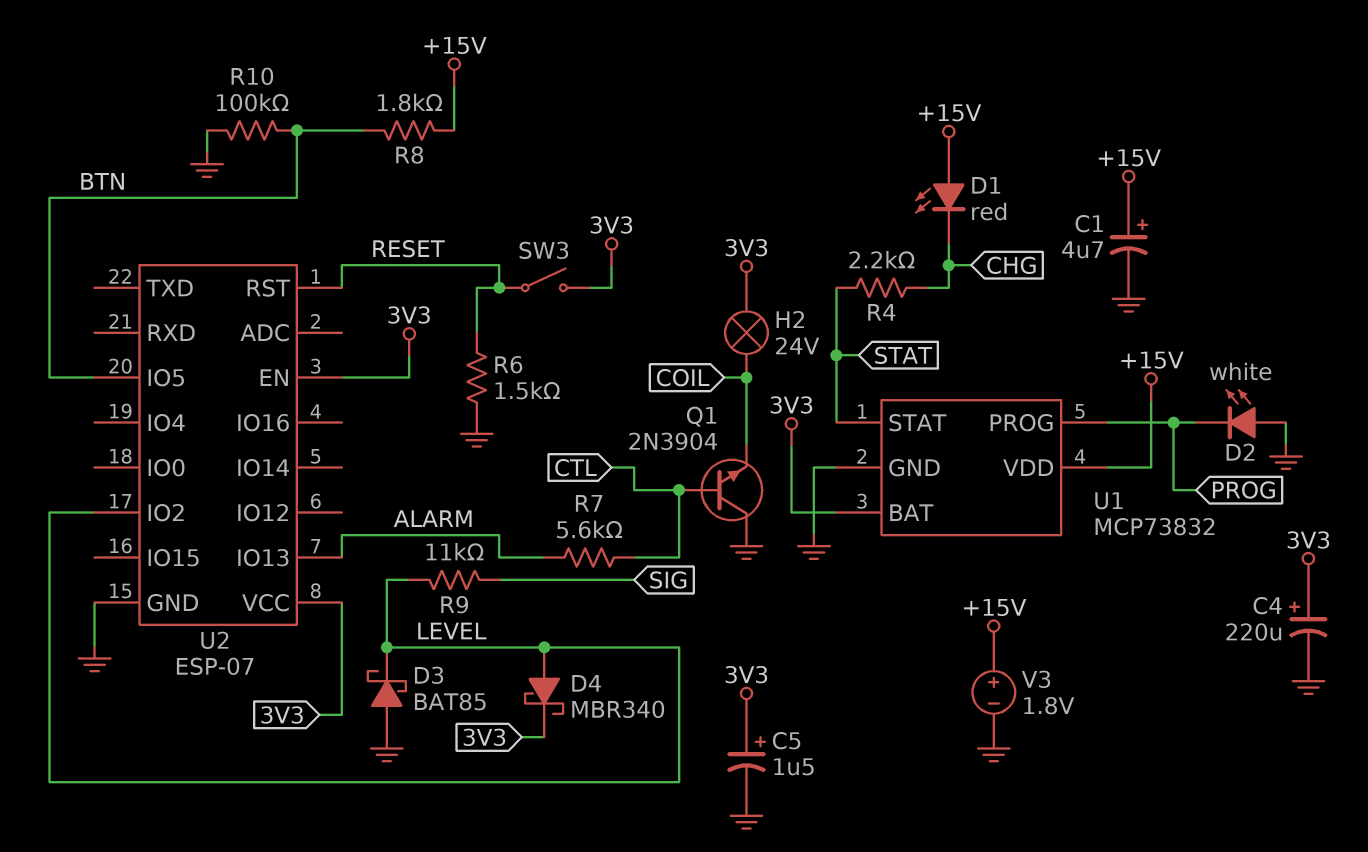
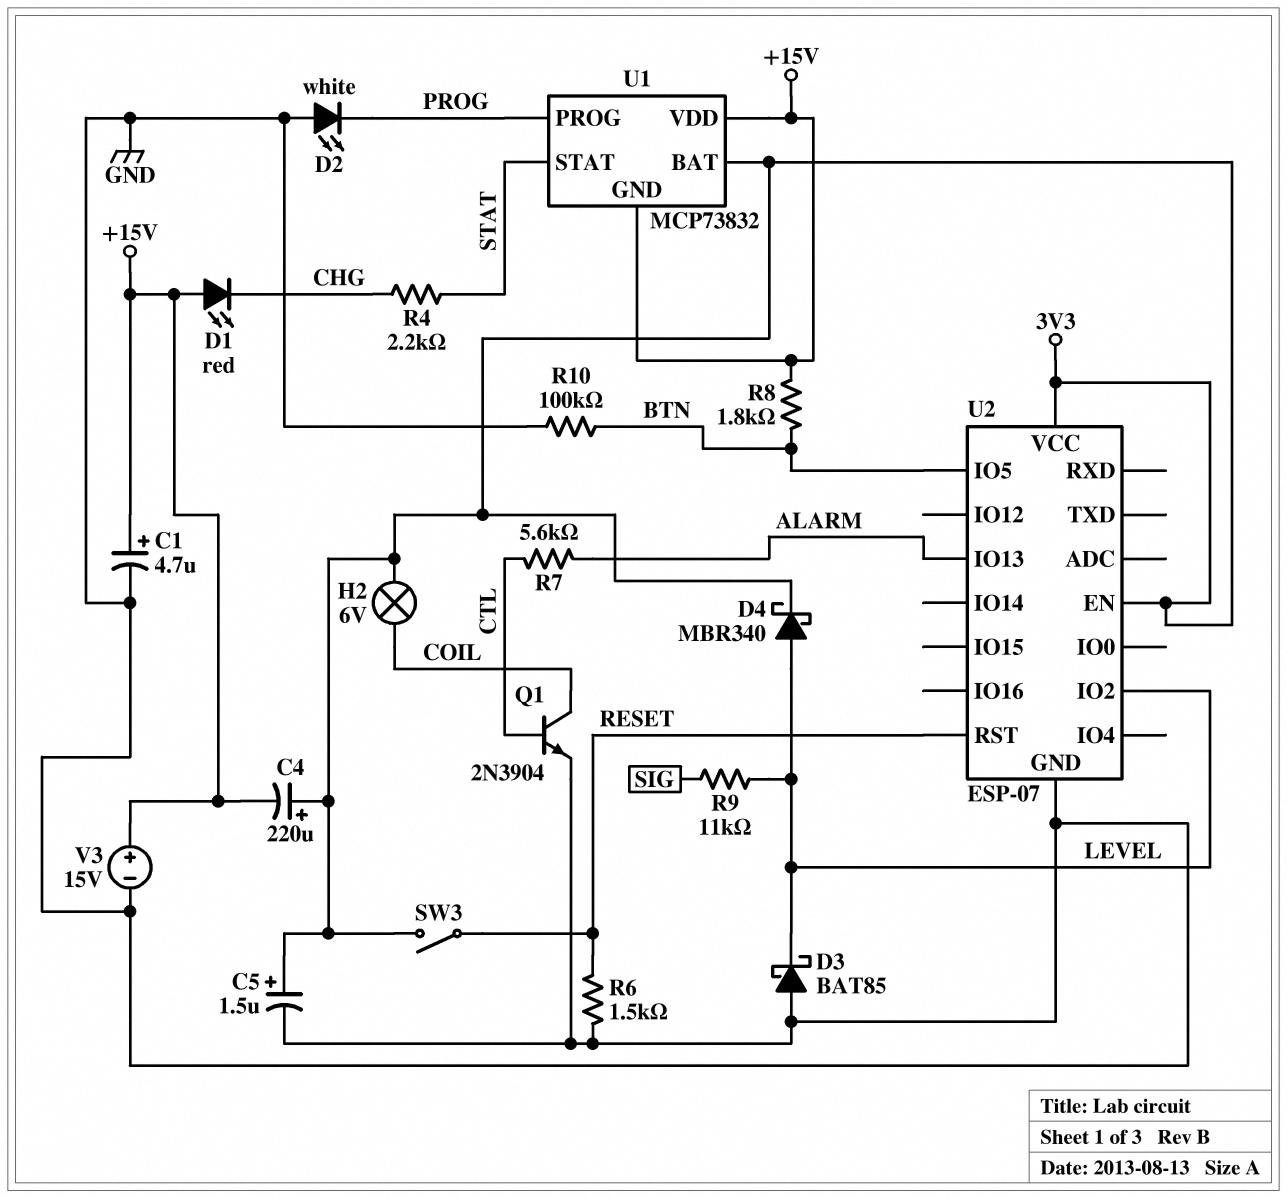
C4: 220uF (plus 3V3, minus GND) -> 220uF (plus 3V3, minus +15V)
H2: lamp 24V (3V3, COIL) -> lamp 6V (3V3, COIL)
Q1: NPN 2N3904 (B CTL, C GND, E COIL) -> NPN 2N3904 (B CTL, C COIL, E GND)
U1 pin GND: GND -> +15V
V3: 1.8V (plus +15V, minus GND) -> 15V (plus +15V, minus GND)

